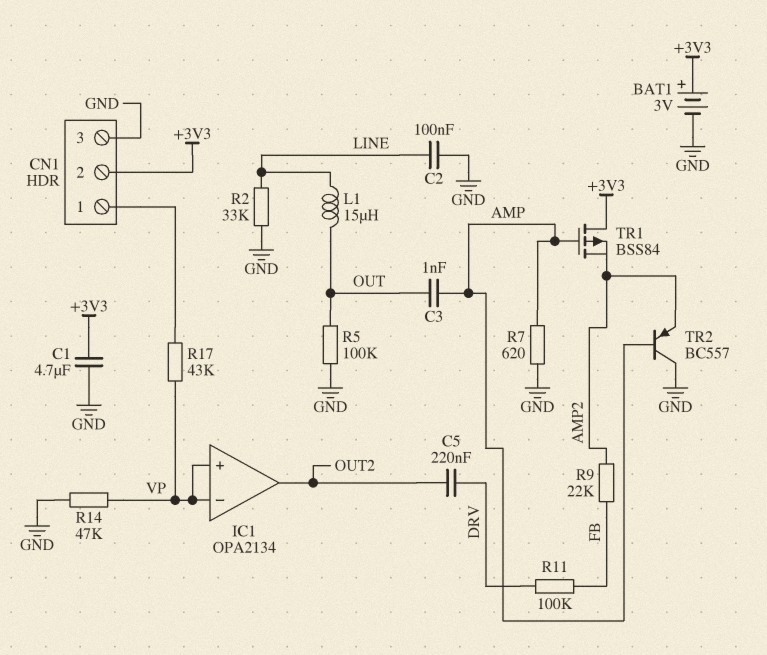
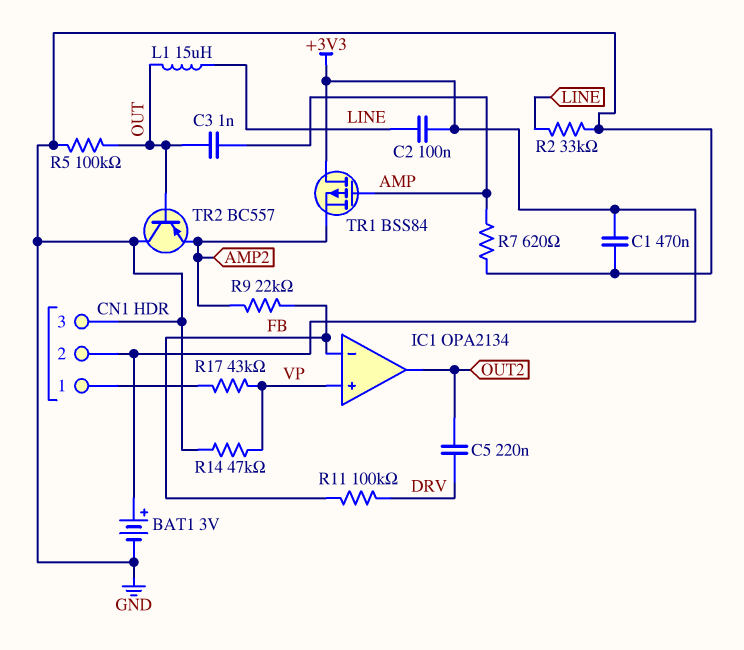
C1: 4.7uF (+3V3, GND) -> 470nF (+3V3, GND)
C2: 100nF (GND, LINE) -> 100nF (+3V3, LINE)
IC1 pin in-: VP -> FB
TR2: PNP BC557 (B AMP, C GND, E AMP2) -> PNP BC557 (B OUT, C GND, E AMP2)

